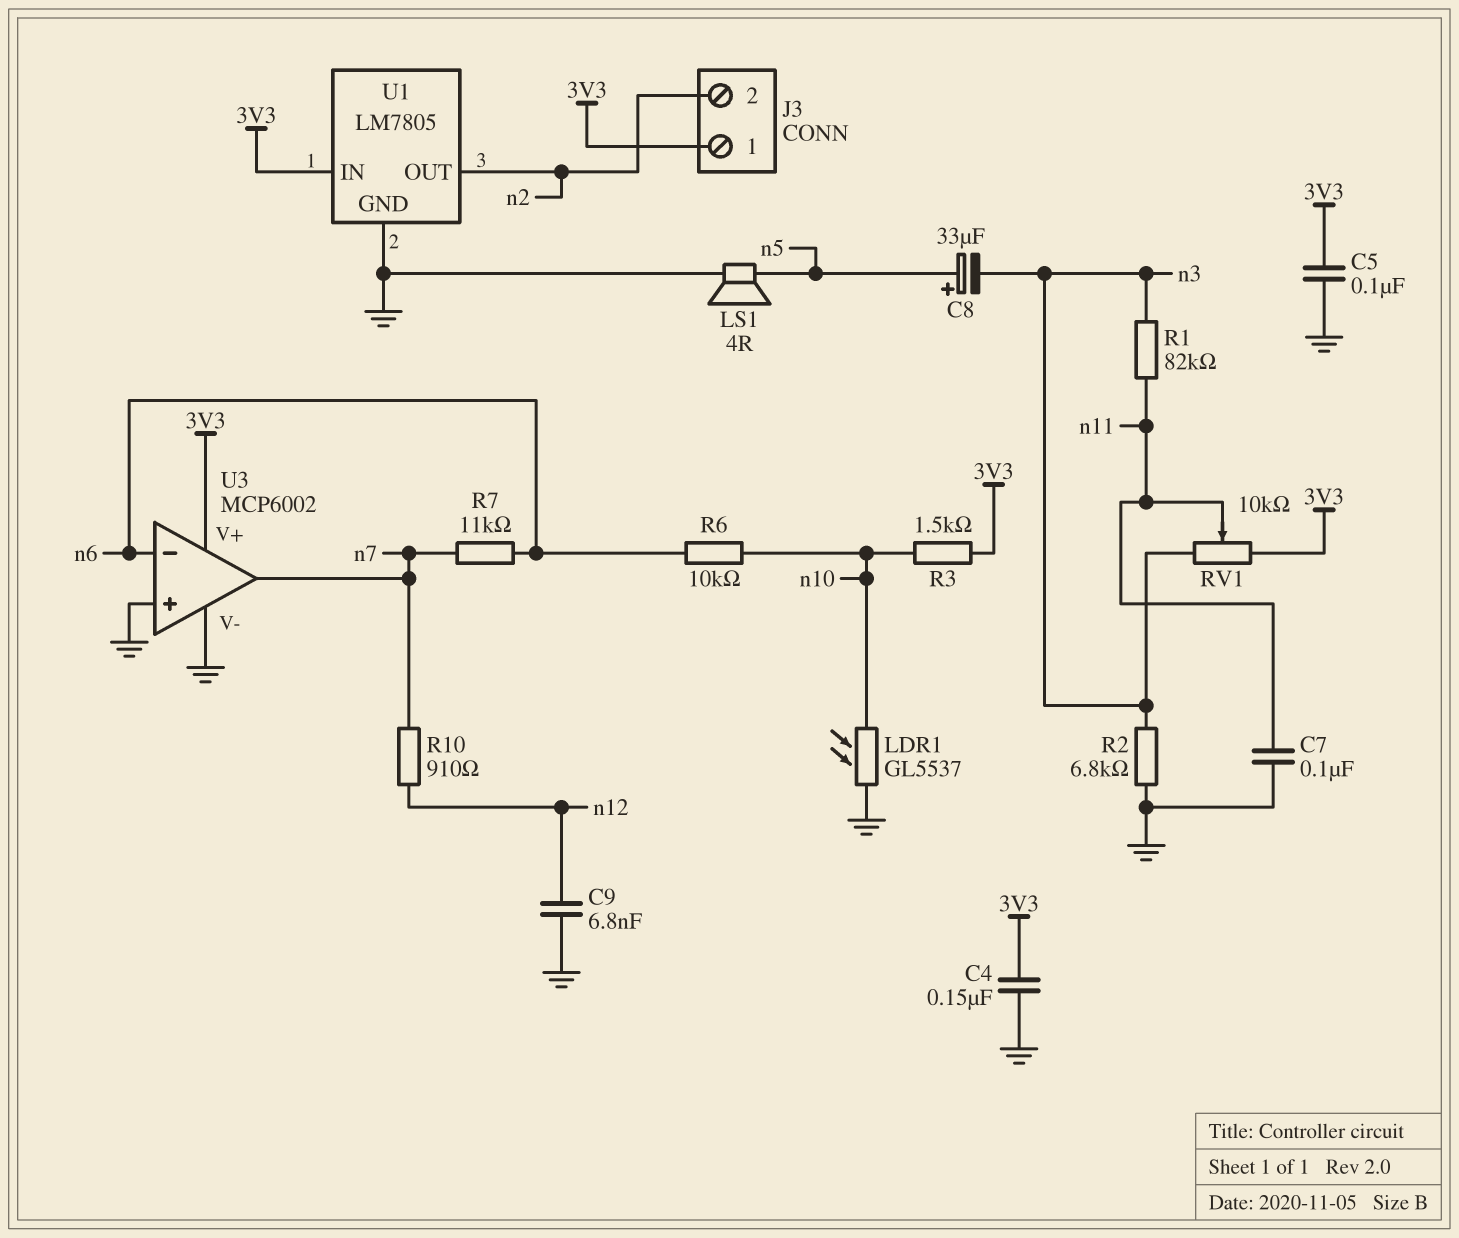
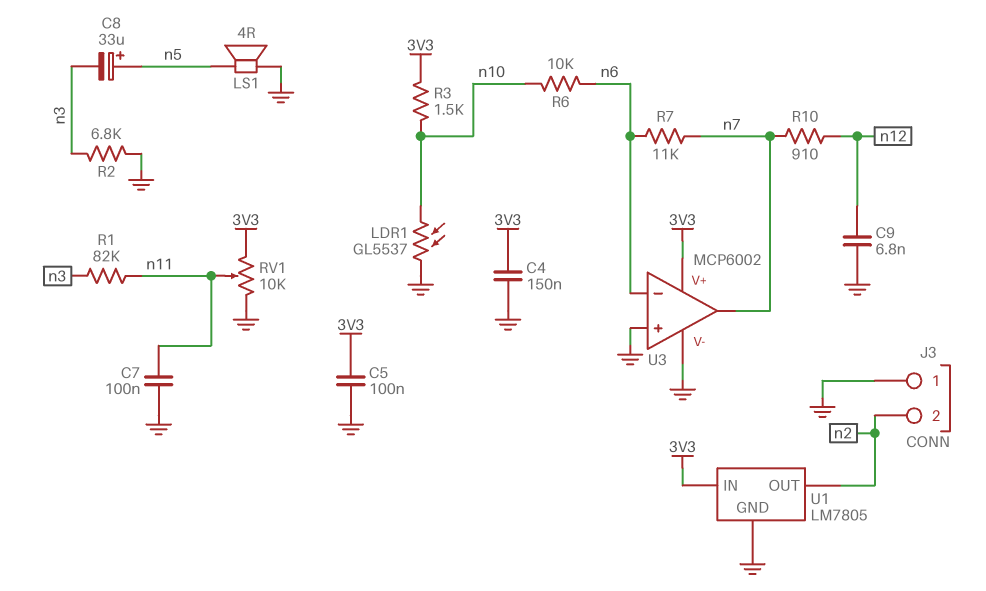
J3 pin 1: 3V3 -> GND
RV1: 10k (3V3, n3, wiper n11) -> 10k (3V3, GND, wiper n11)

